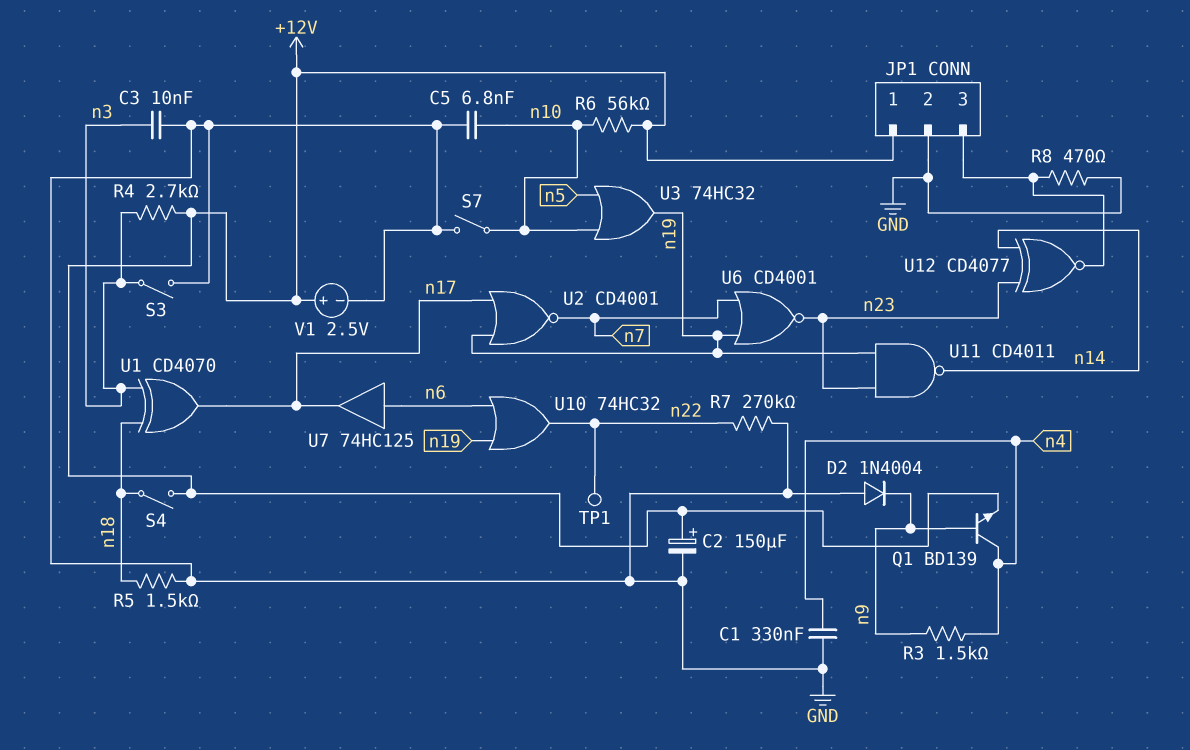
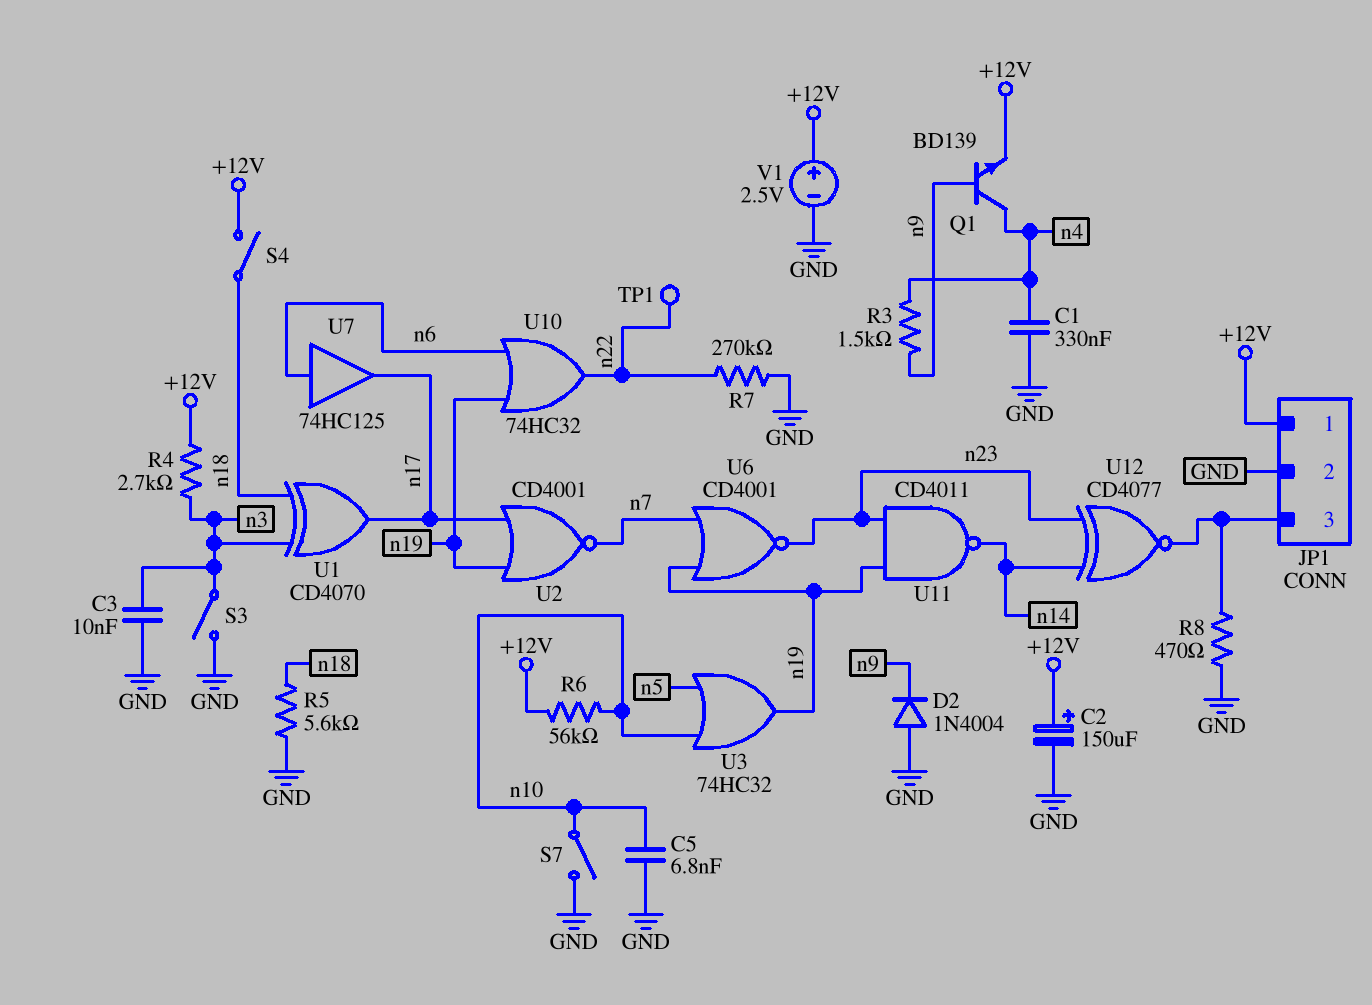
R5: 1.5k (GND, n18) -> 5.6k (GND, n18)

